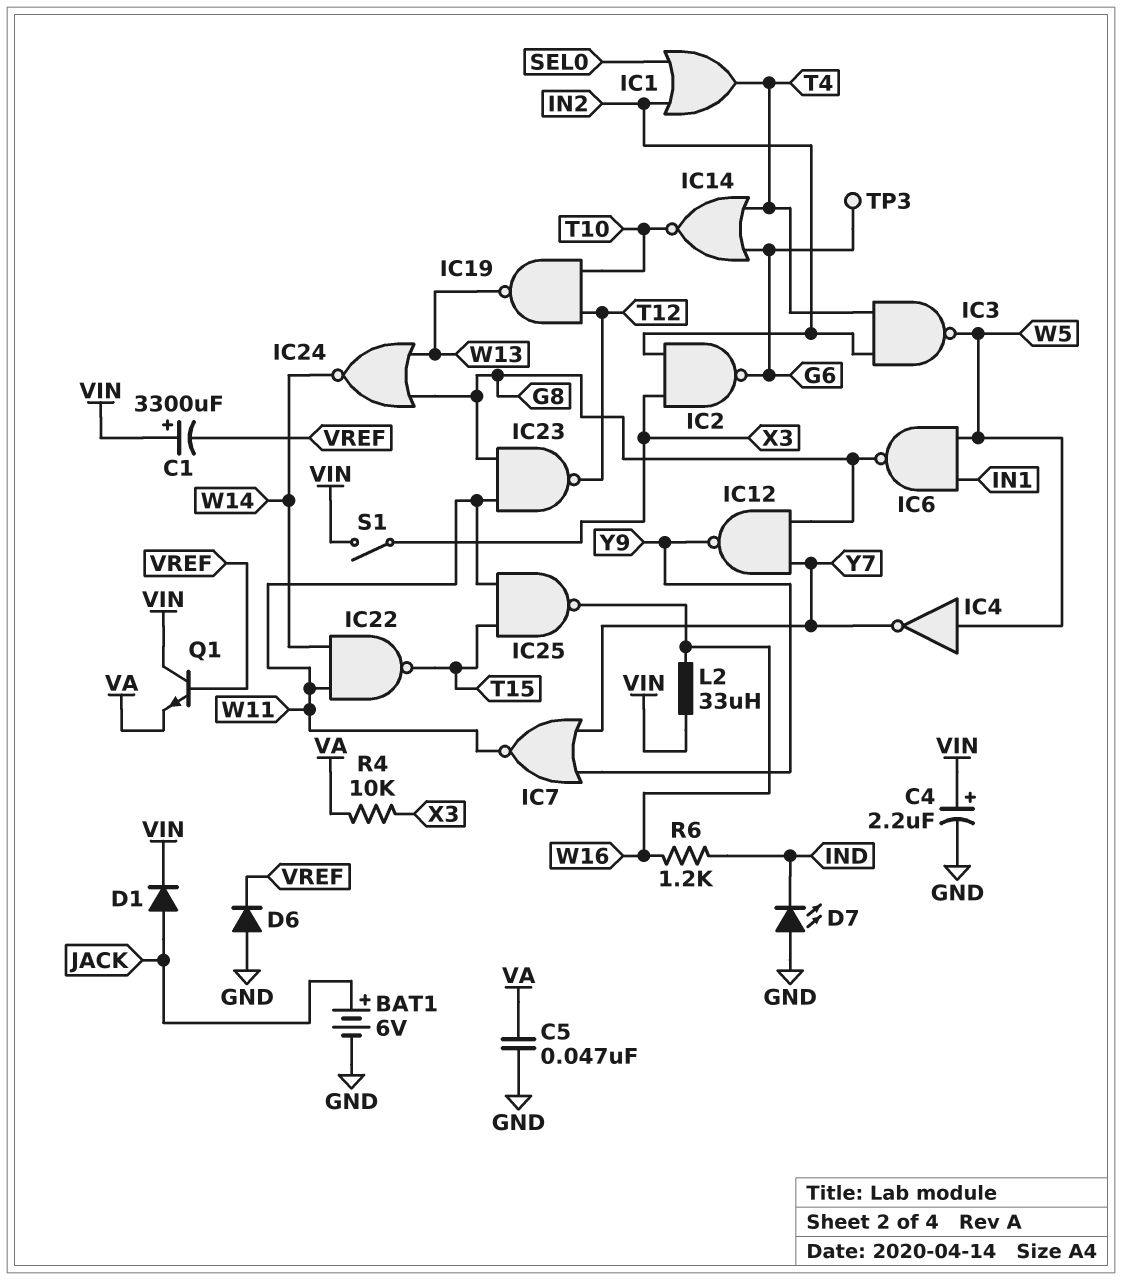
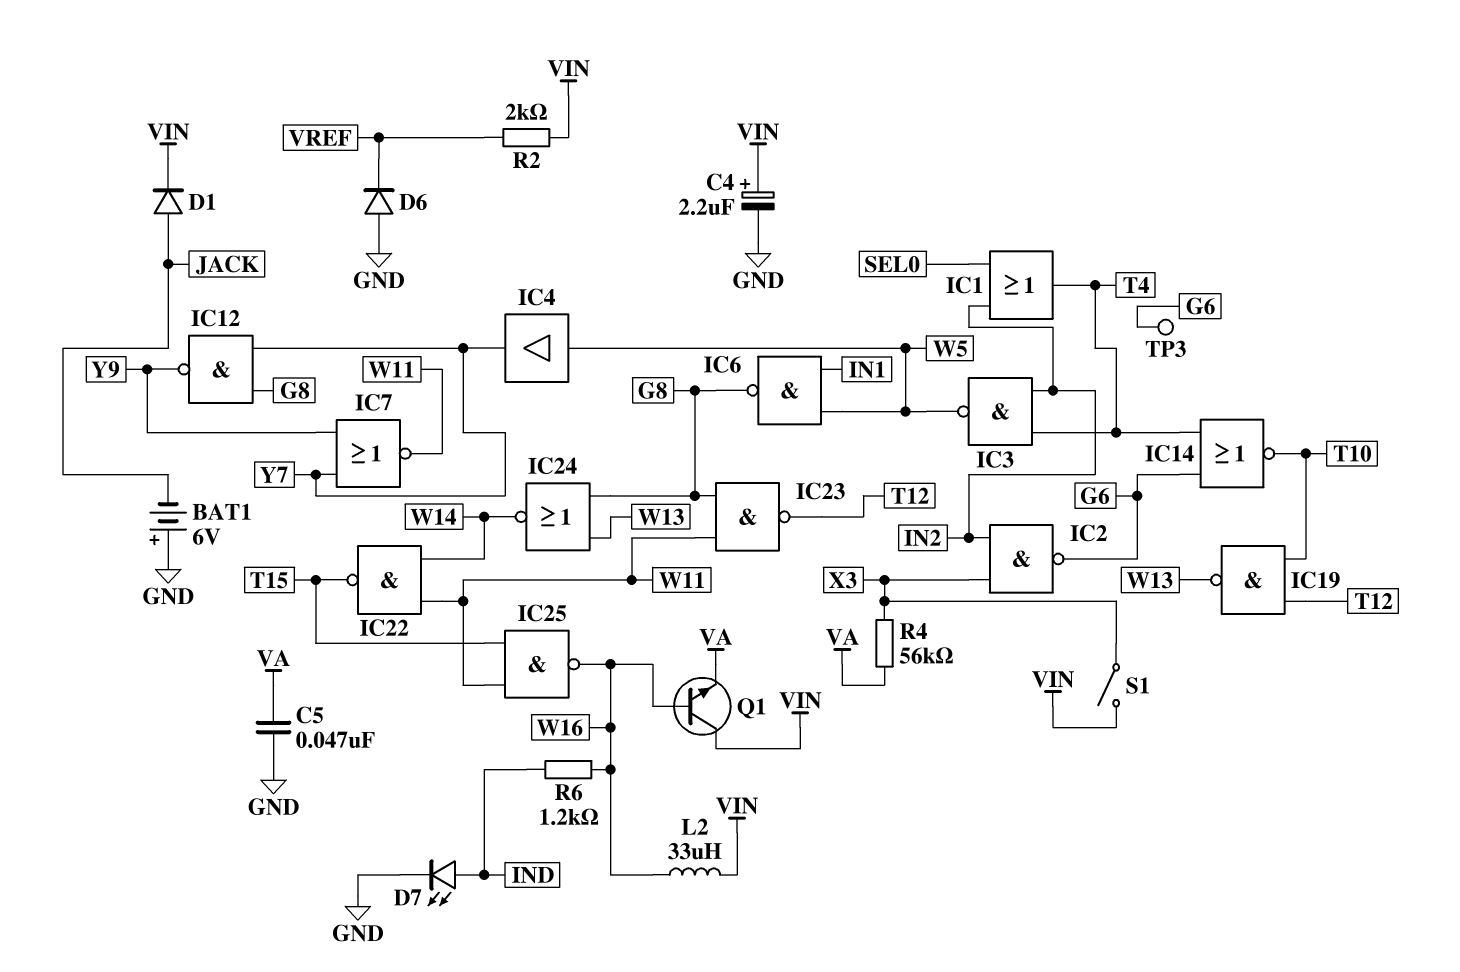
BAT1: 6V (plus JACK, minus GND) -> 6V (plus GND, minus JACK)
C1: 3300uF (plus VIN, minus VREF) -> none
D7: LED (A GND, K IND) -> LED (A IND, K GND)
IC4: NOT (in W5, out Y7) -> buffer (in W5, out Y7)
Q1: NPN (B VREF, C VIN, E VA) -> NPN (B W16, C VIN, E VA)
R2: none -> 2k (VIN, VREF)
R4: 10k (VA, X3) -> 56k (VA, X3)

